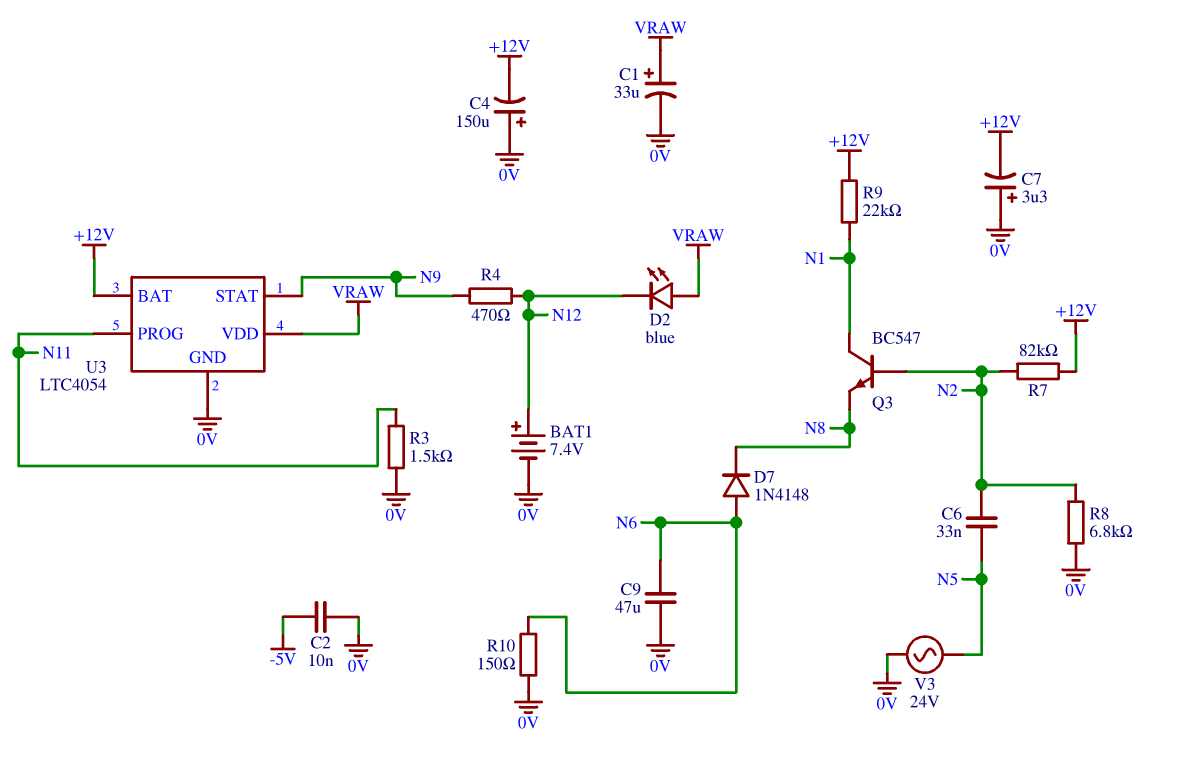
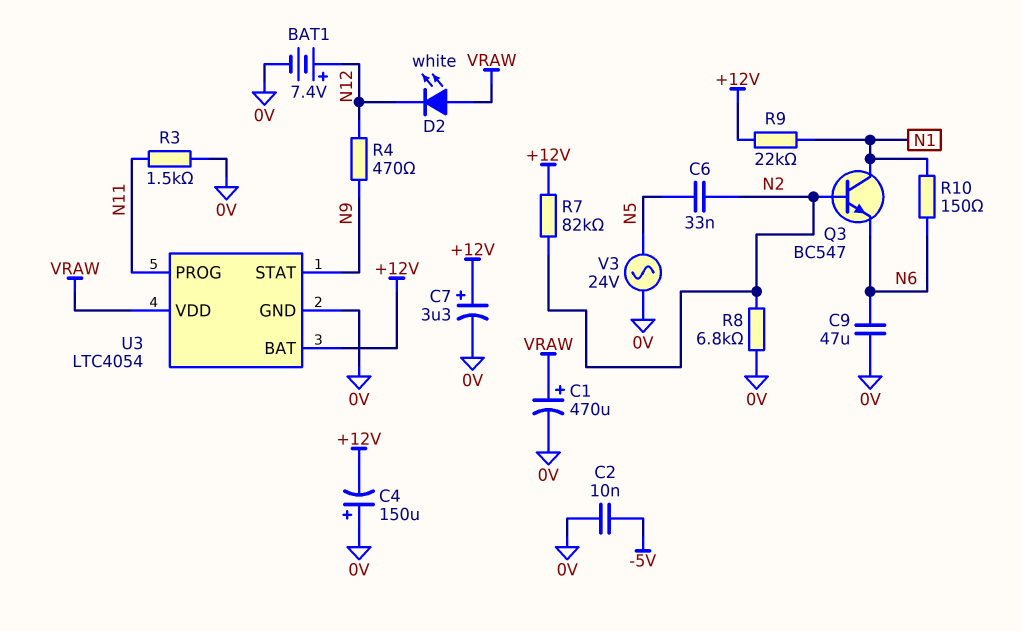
C1: 33uF (plus VRAW, minus 0V) -> 470uF (plus VRAW, minus 0V)
C7: 3.3uF (plus 0V, minus +12V) -> 3.3uF (plus +12V, minus 0V)
D2: LED blue (A VRAW, K N12) -> LED white (A VRAW, K N12)
D7: diode 1N4148 (A N6, K N8) -> none
Q3: NPN BC547 (B N2, C N1, E N8) -> NPN BC547 (B N2, C N1, E N6)
R10: 150 (0V, N6) -> 150 (N1, N6)

